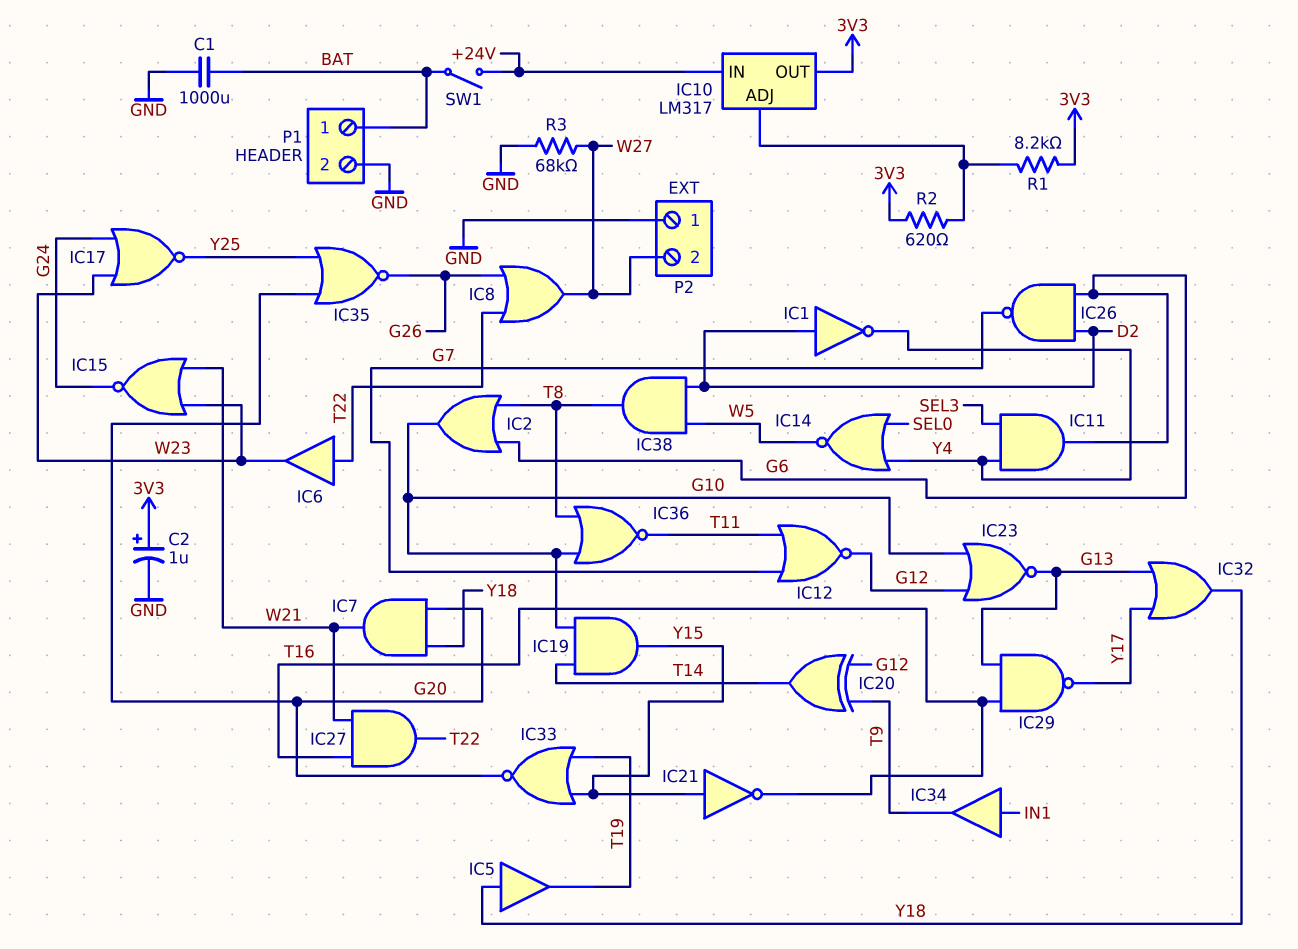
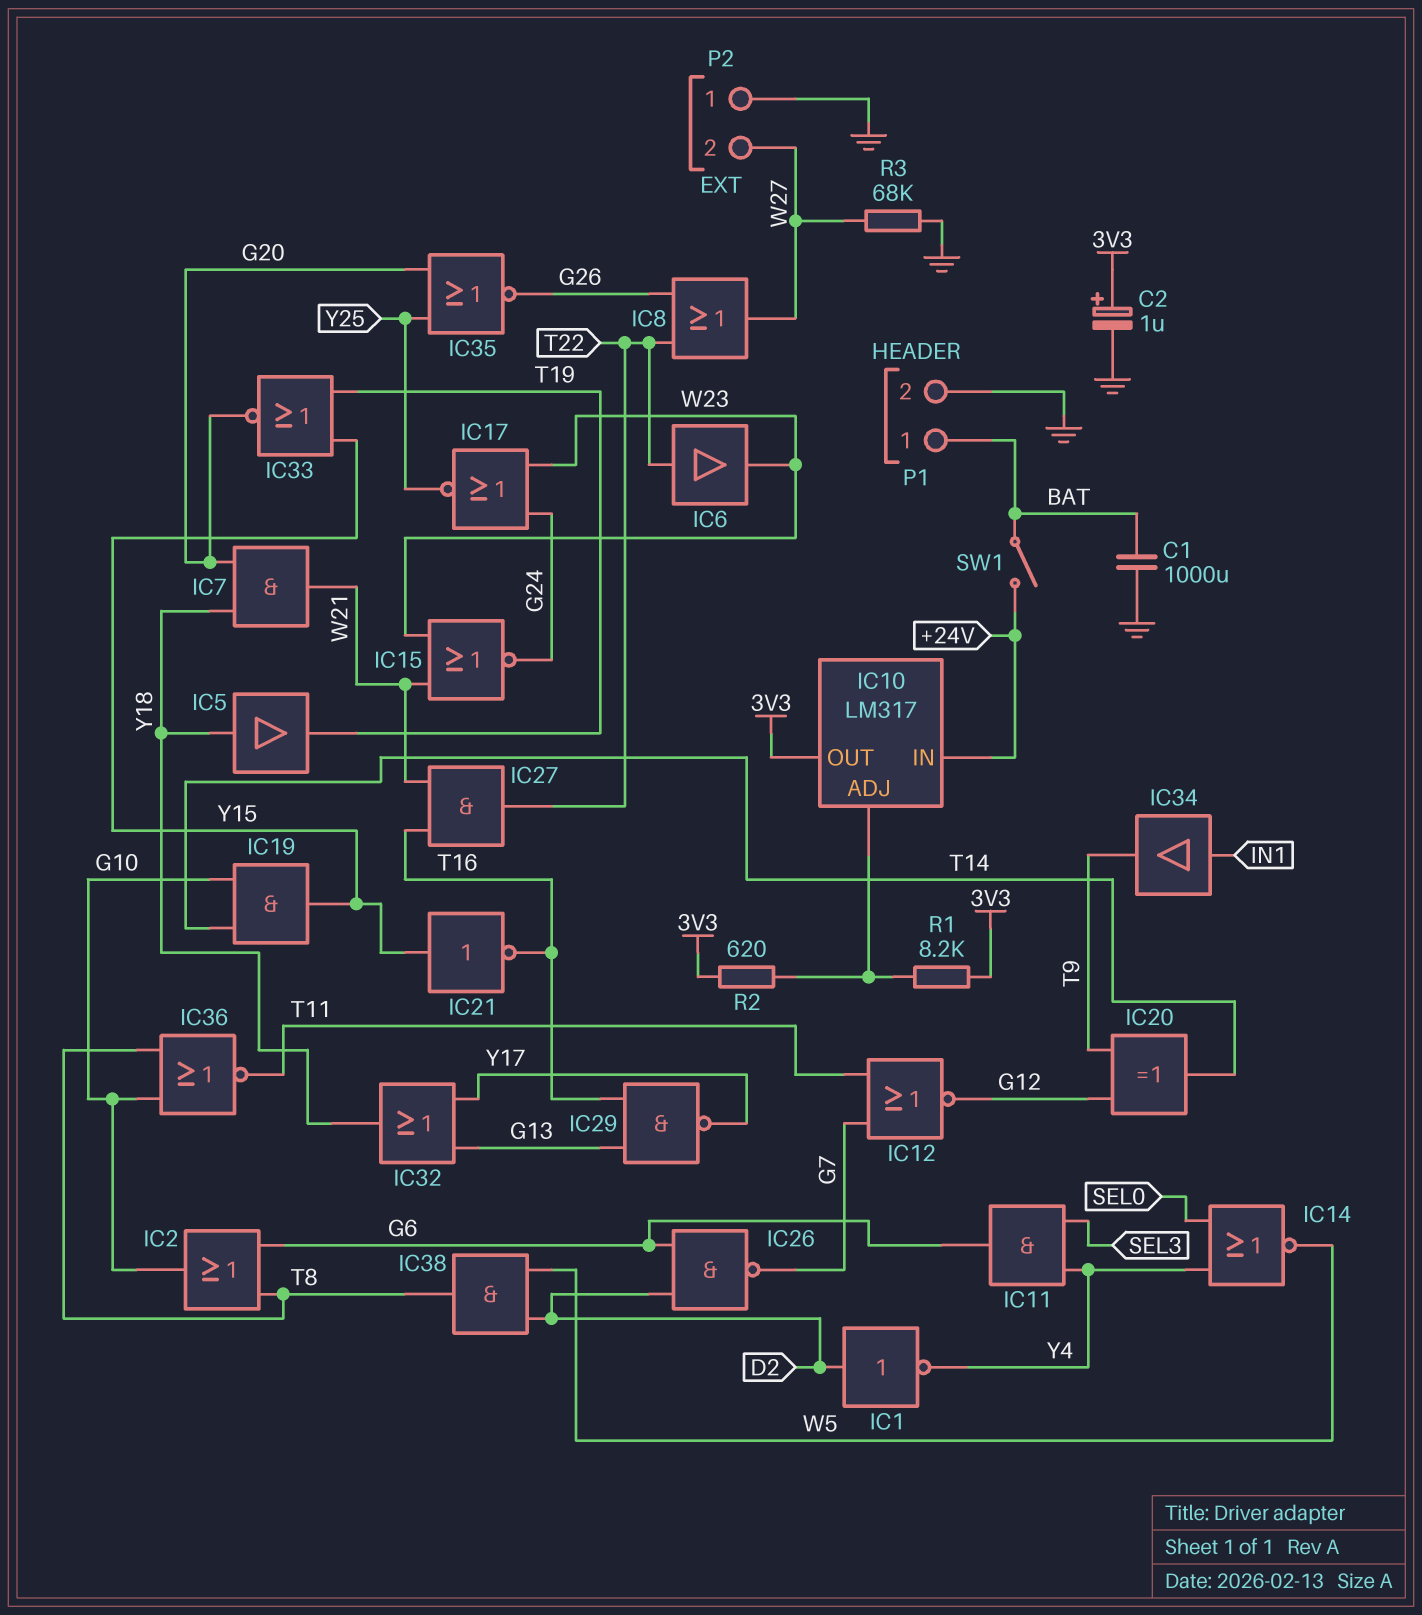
IC23: NOR (in G10, in G12, out G13) -> none

